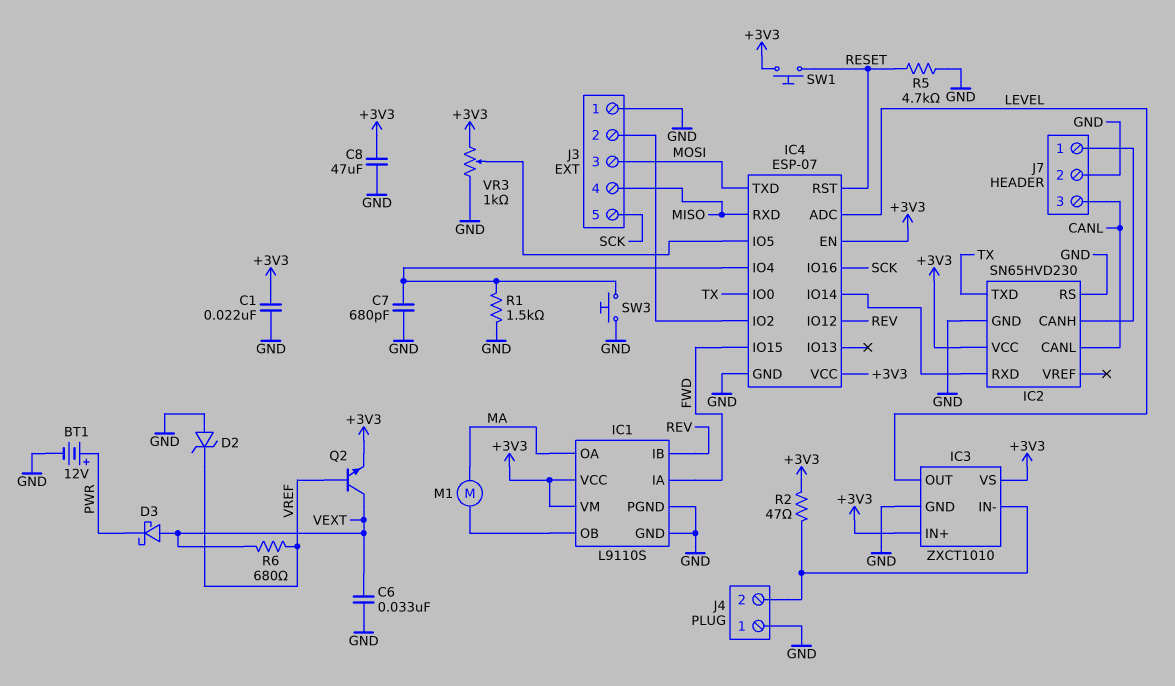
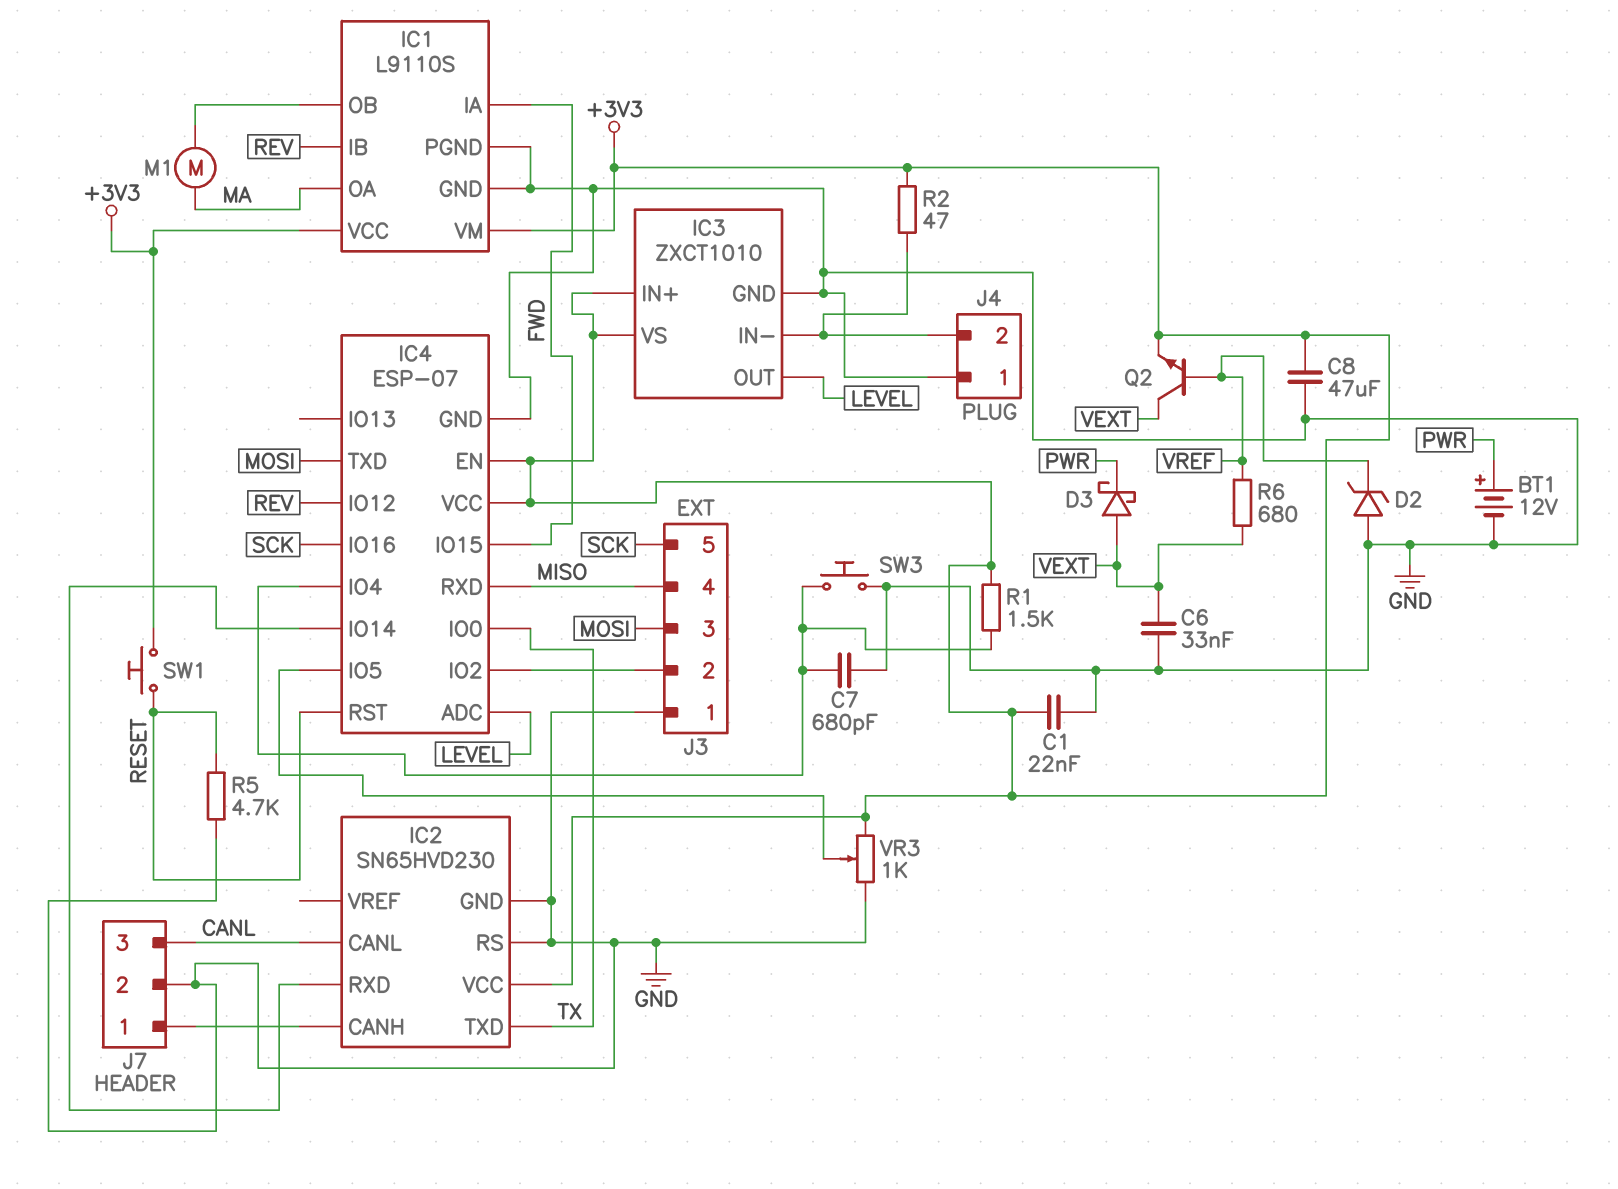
R1: 1.5k (GND, IC4/IO4) -> 1.5k (+3V3, IC4/IO4)

